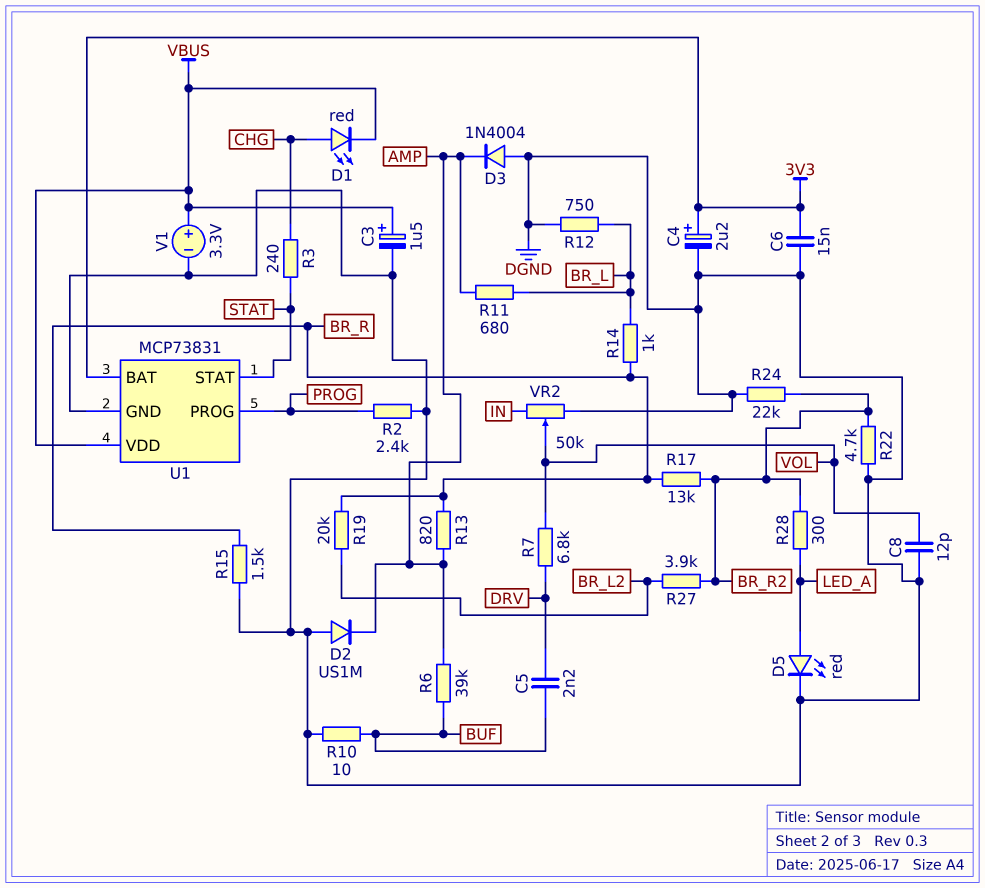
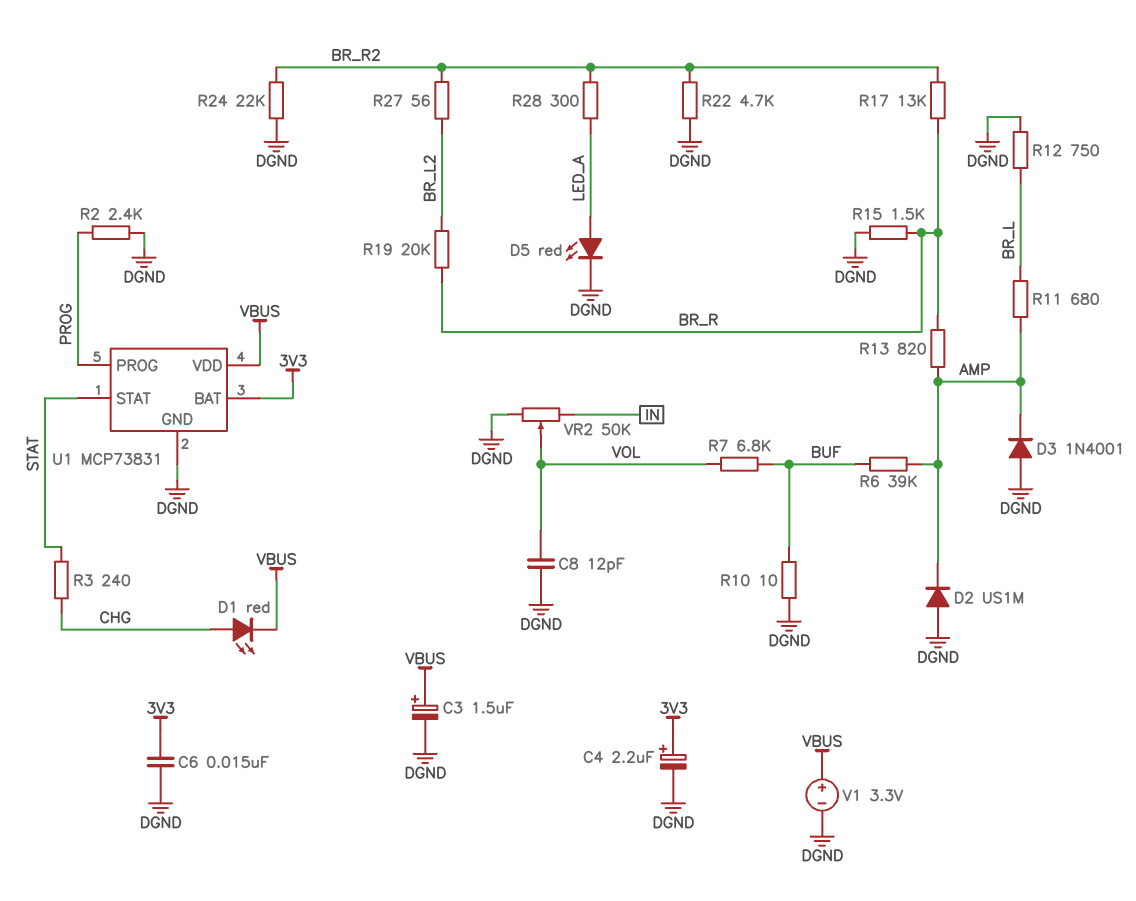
C5: 2.2nF (BUF, DRV) -> none
D3: diode 1N4004 (A DGND, K AMP) -> diode 1N4001 (A DGND, K AMP)
R7: 6.8k (DRV, VOL) -> 6.8k (BUF, VOL)
R14: 1k (BR_L, BR_R) -> none
R27: 3.9k (BR_L2, BR_R2) -> 56 (BR_L2, BR_R2)

